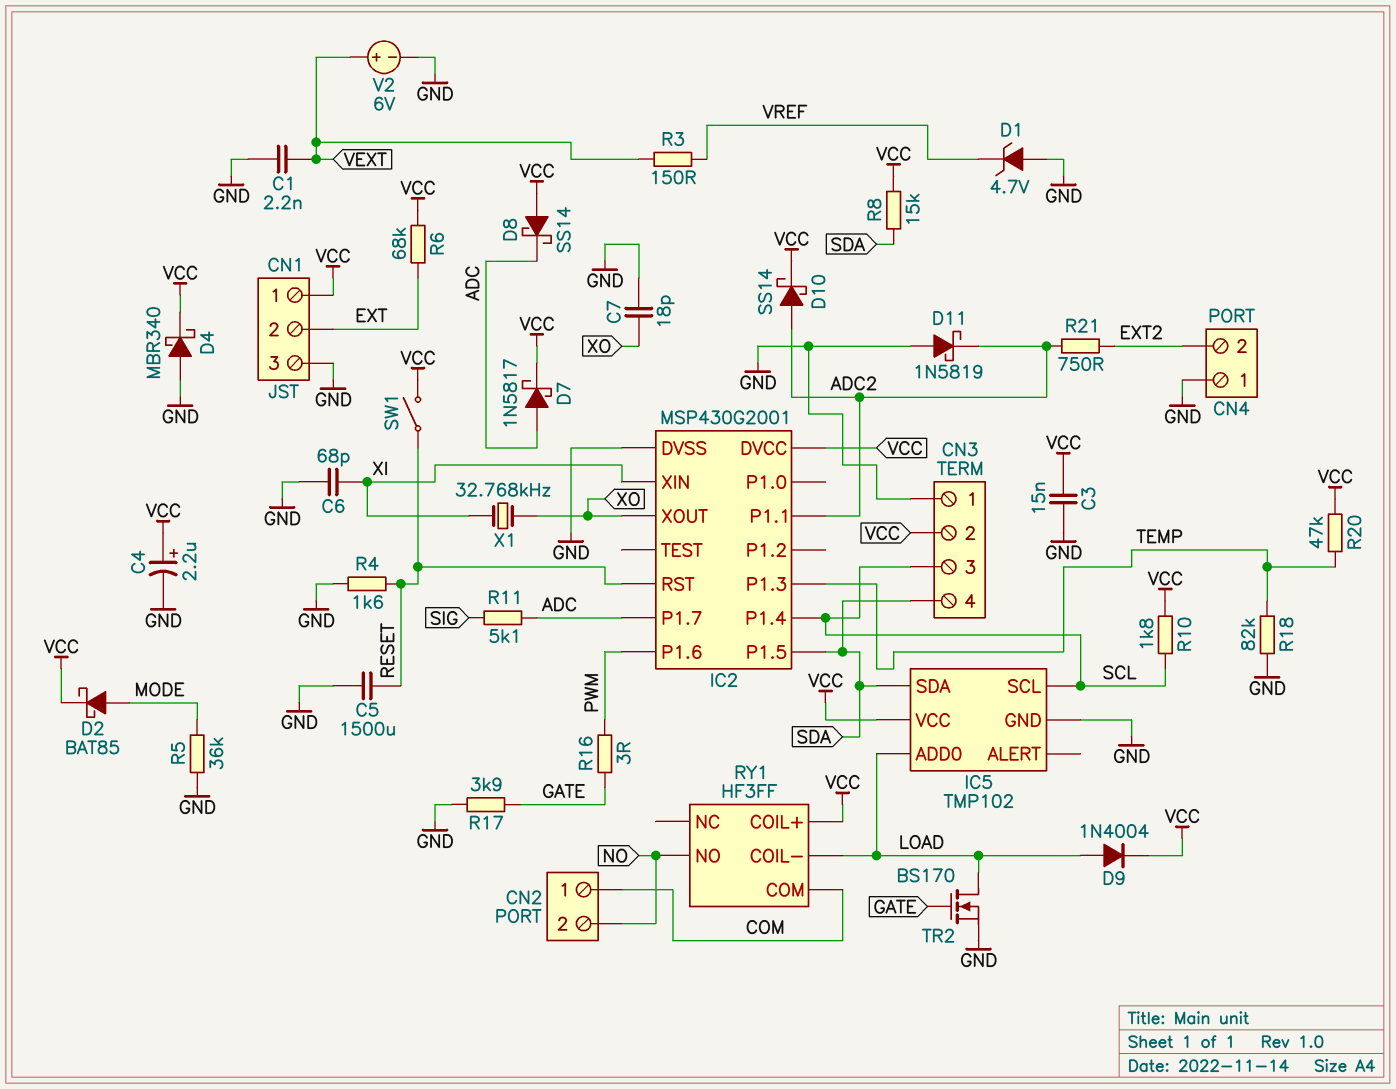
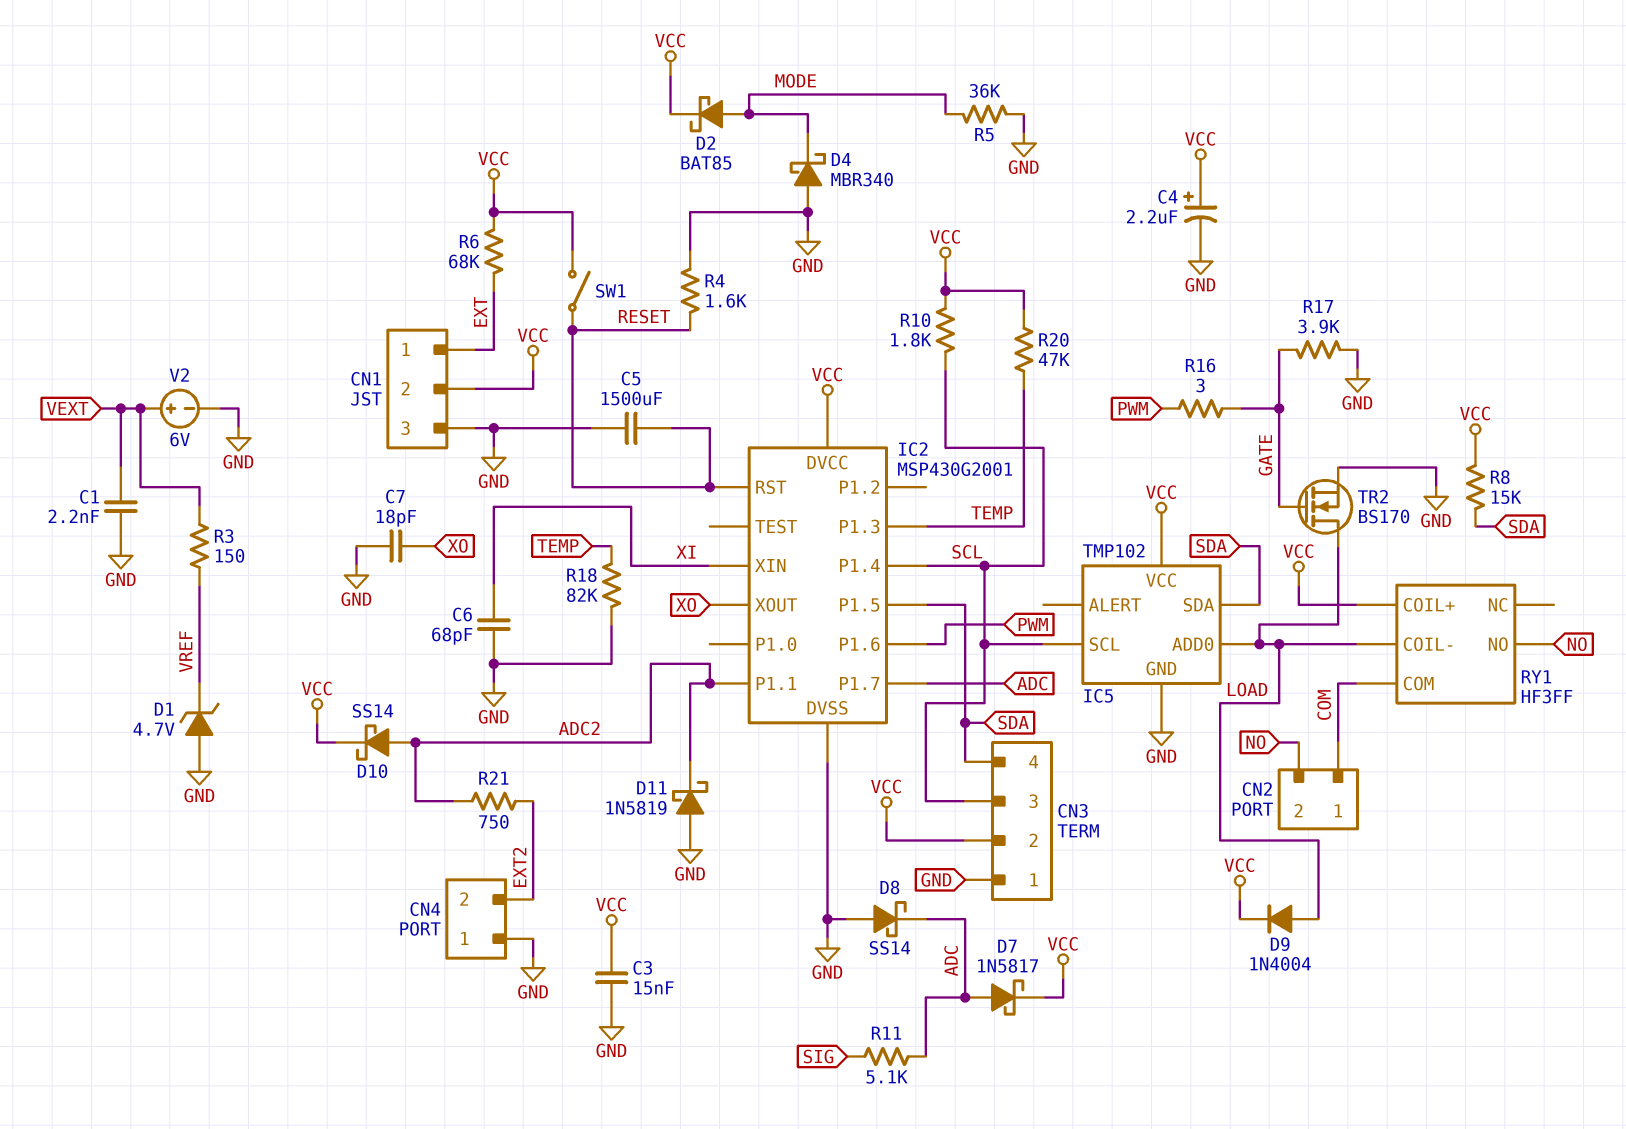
CN1 pin 1: VCC -> EXT
CN1 pin 2: EXT -> VCC
D4: schottky MBR340 (A GND, K VCC) -> schottky MBR340 (A GND, K MODE)
D8: schottky SS14 (A VCC, K ADC) -> schottky SS14 (A GND, K ADC)
X1: 32.768kHz (XI, XO) -> none

